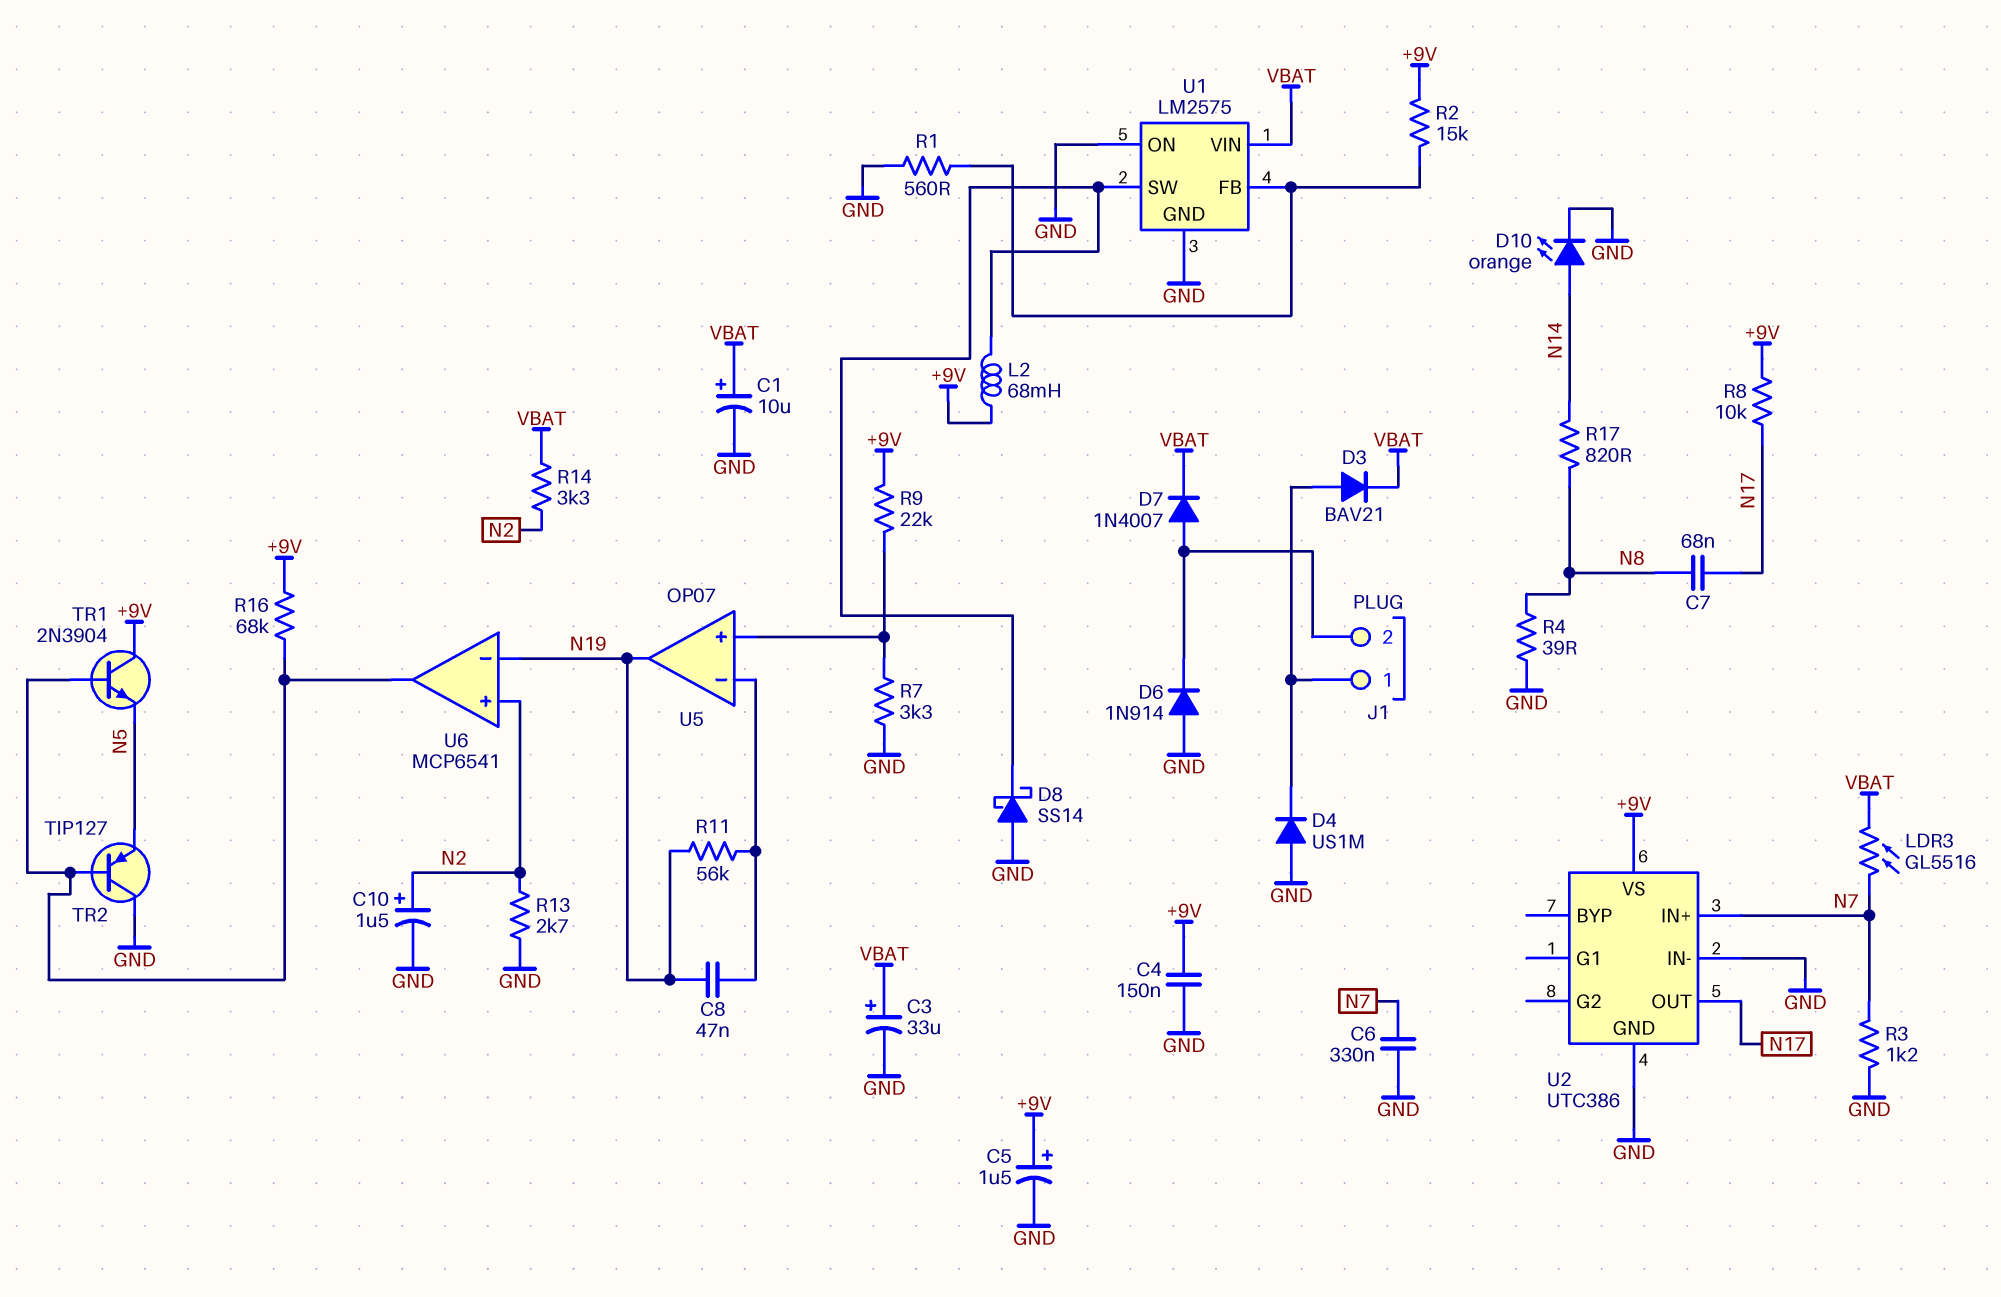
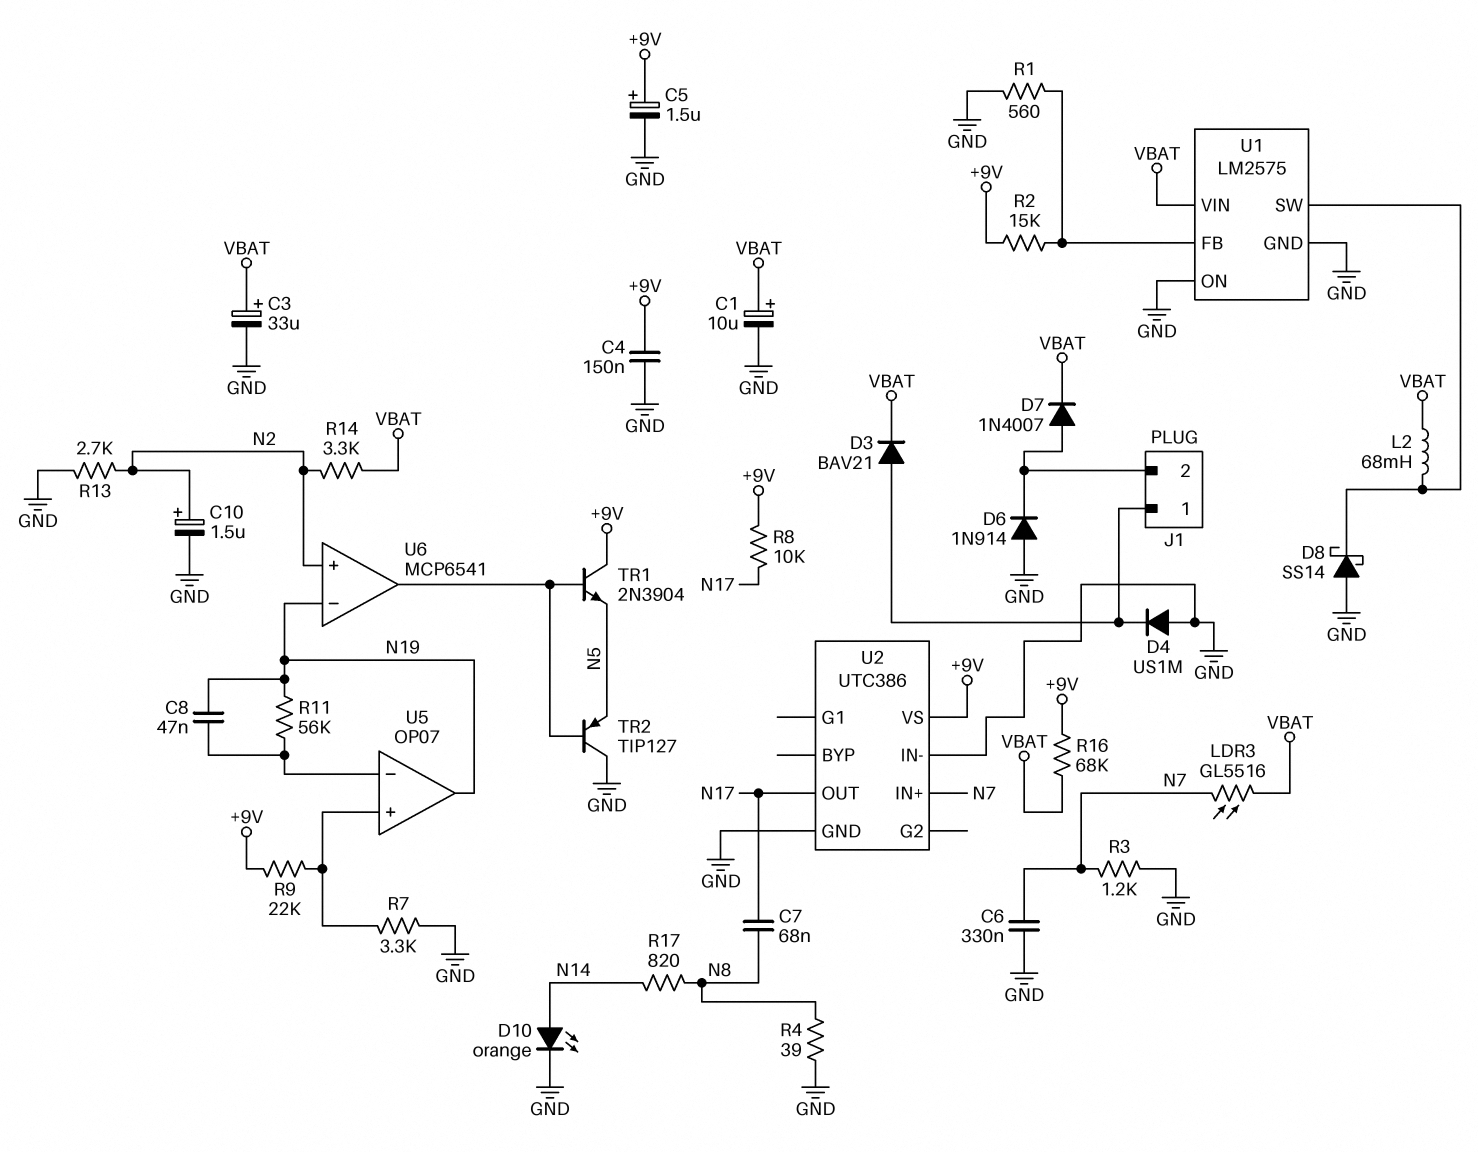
L2: 68mH (+9V, U1/SW) -> 68mH (U1/SW, VBAT)
R16: 68k (+9V, U6/out) -> 68k (+9V, VBAT)

